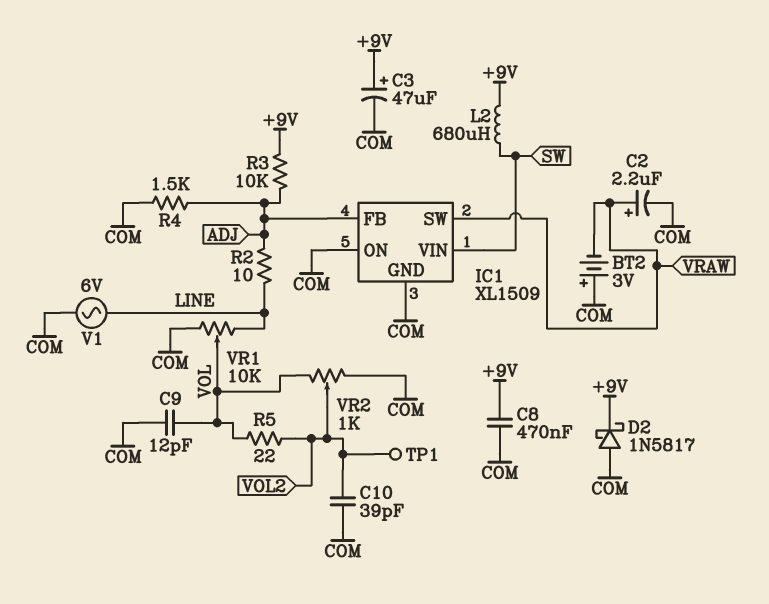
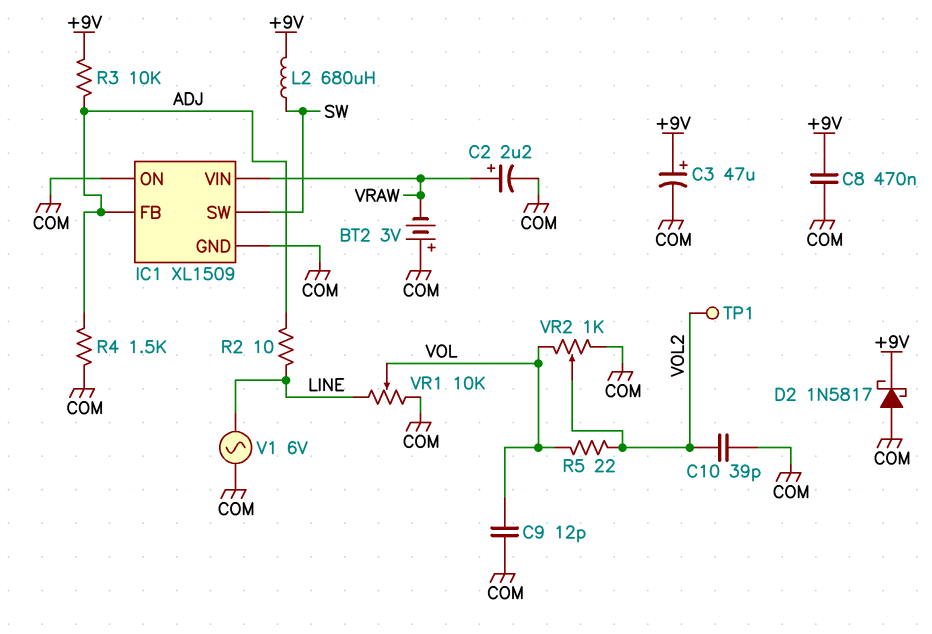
IC1 pin SW: VRAW -> SW
IC1 pin VIN: SW -> VRAW

